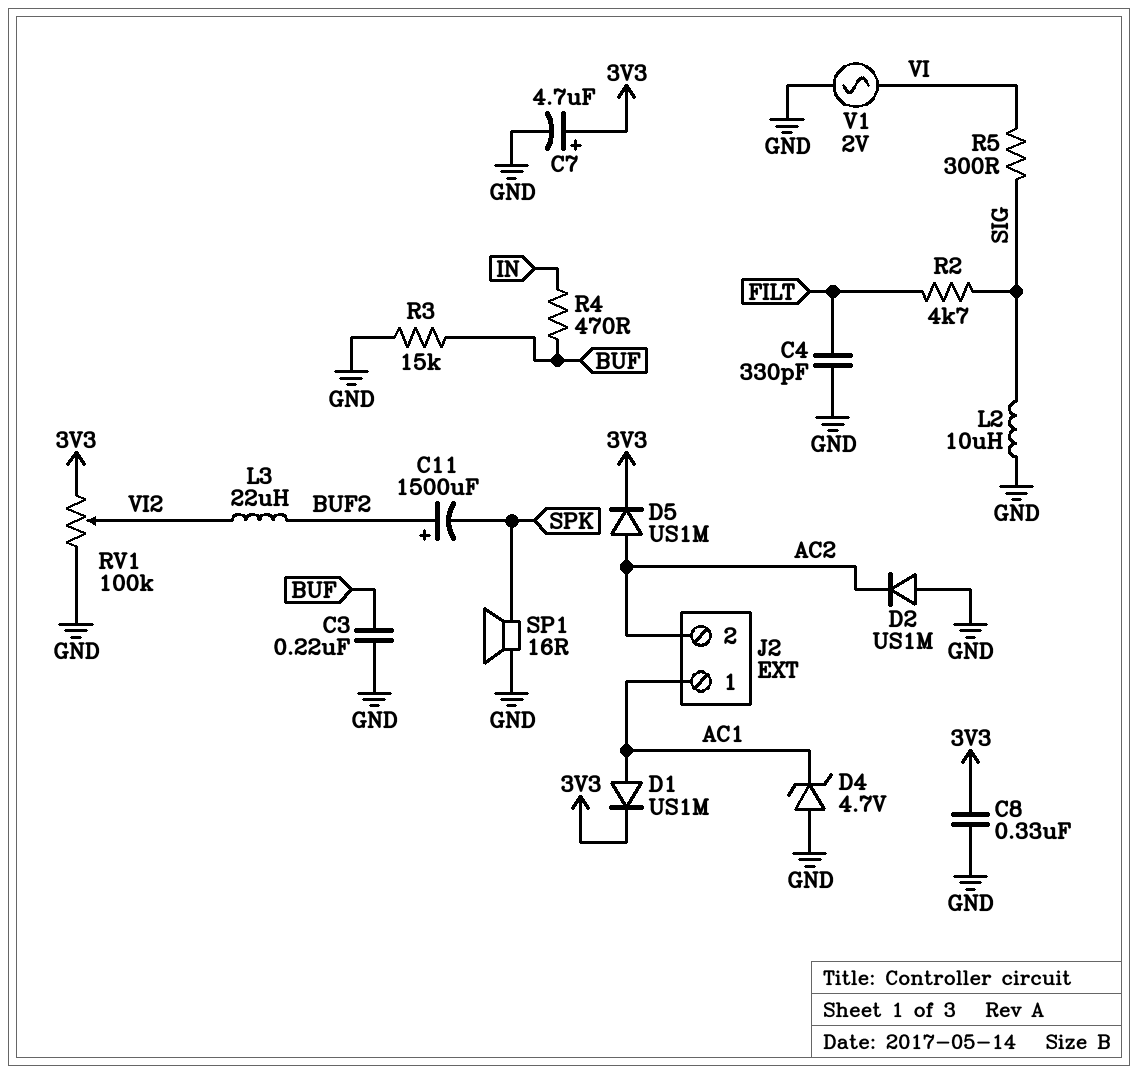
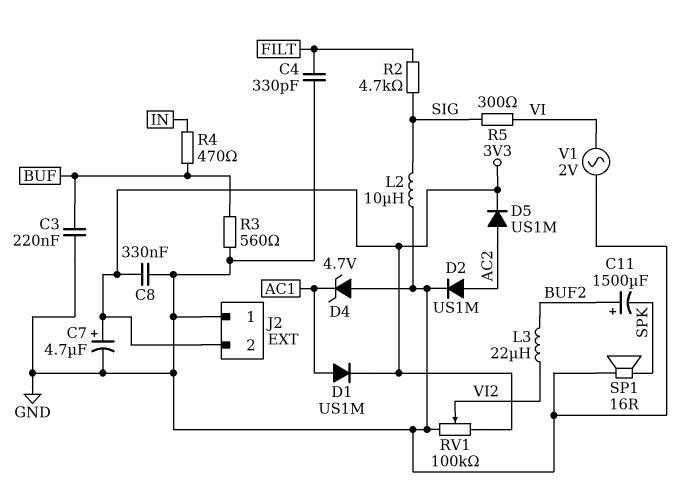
D2: diode US1M (A GND, K AC2) -> diode US1M (A AC2, K GND)
J2 pin 1: AC1 -> GND
J2 pin 2: AC2 -> 3V3
R3: 15k (BUF, GND) -> 560 (BUF, GND)

